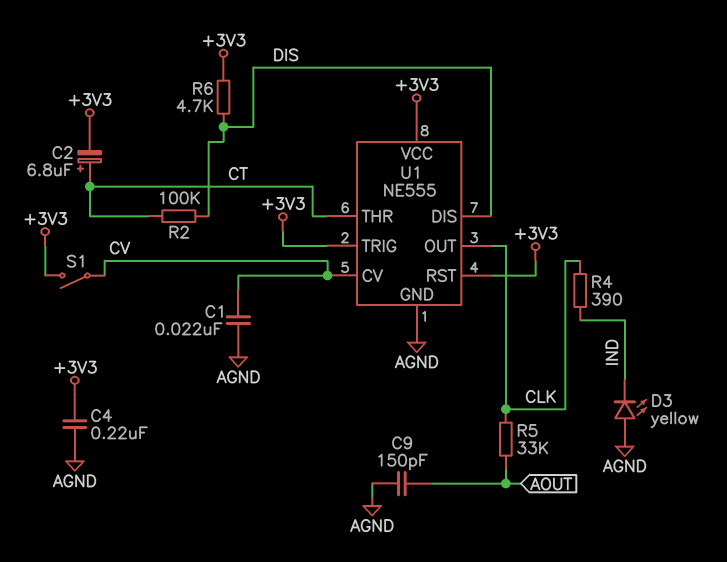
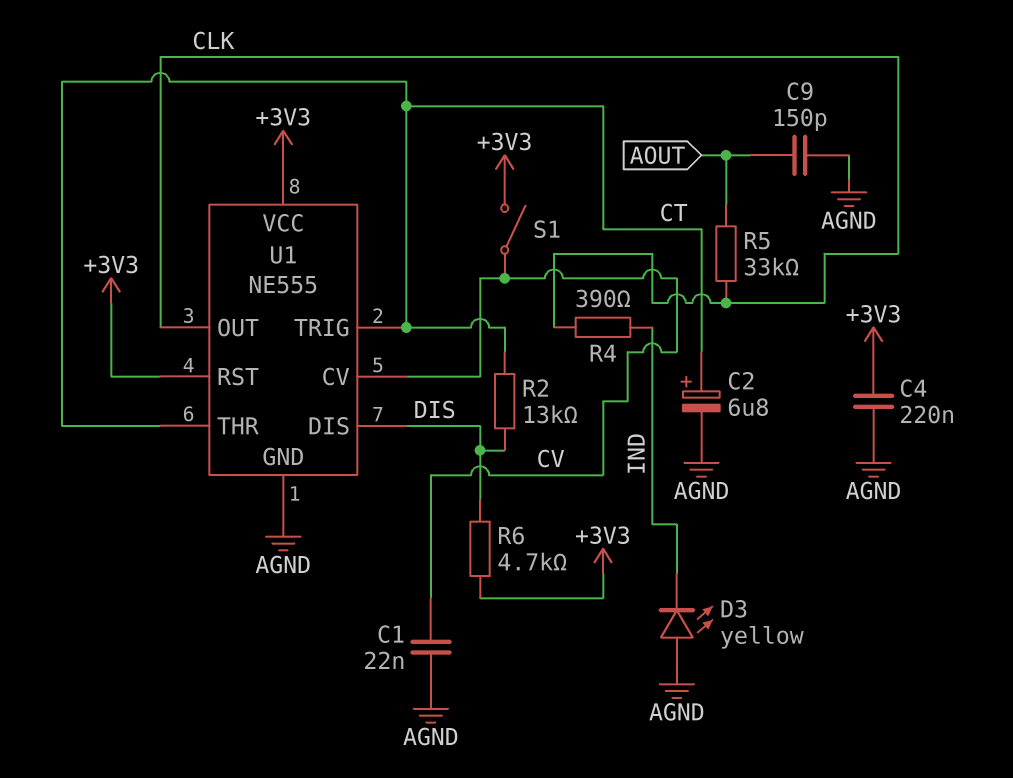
C2: 6.8uF (plus CT, minus +3V3) -> 6.8uF (plus CT, minus AGND)
R2: 100k (CT, DIS) -> 13k (CT, DIS)
U1 pin TRIG: +3V3 -> CT

